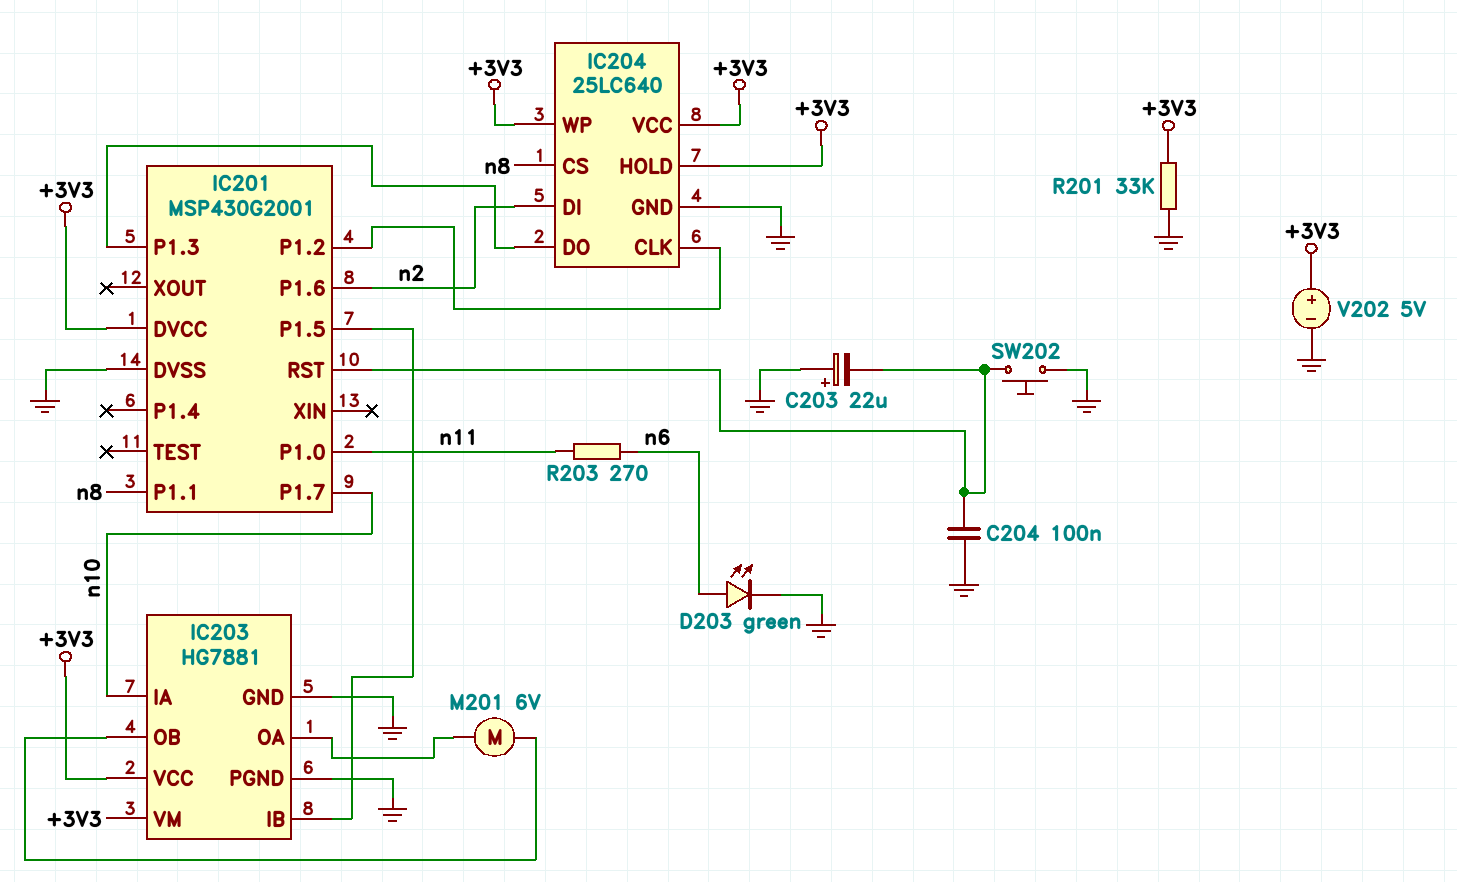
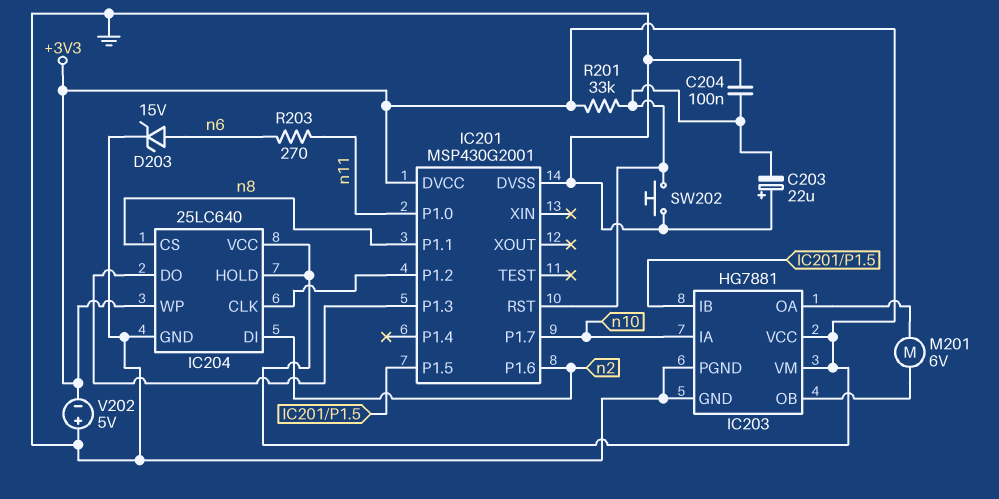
D203: LED green (A n6, K GND) -> zener 15V (A n6, K GND)
R201: 33k (+3V3, GND) -> 33k (+3V3, IC201/RST)
V202: 5V (plus +3V3, minus GND) -> 5V (plus GND, minus +3V3)

